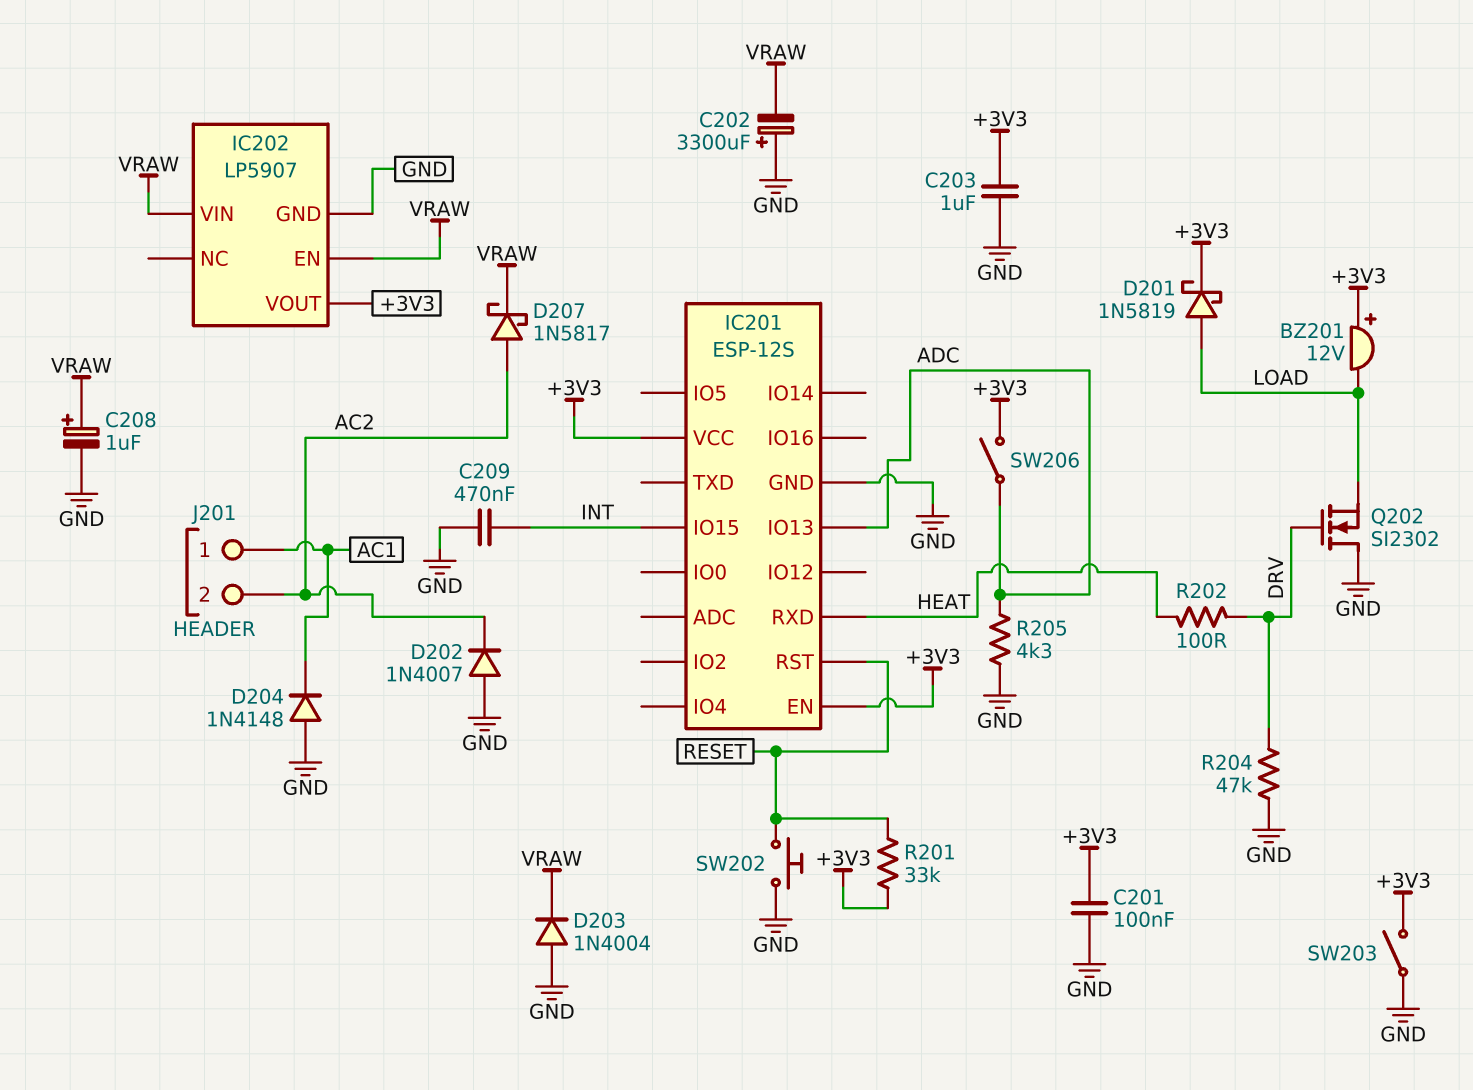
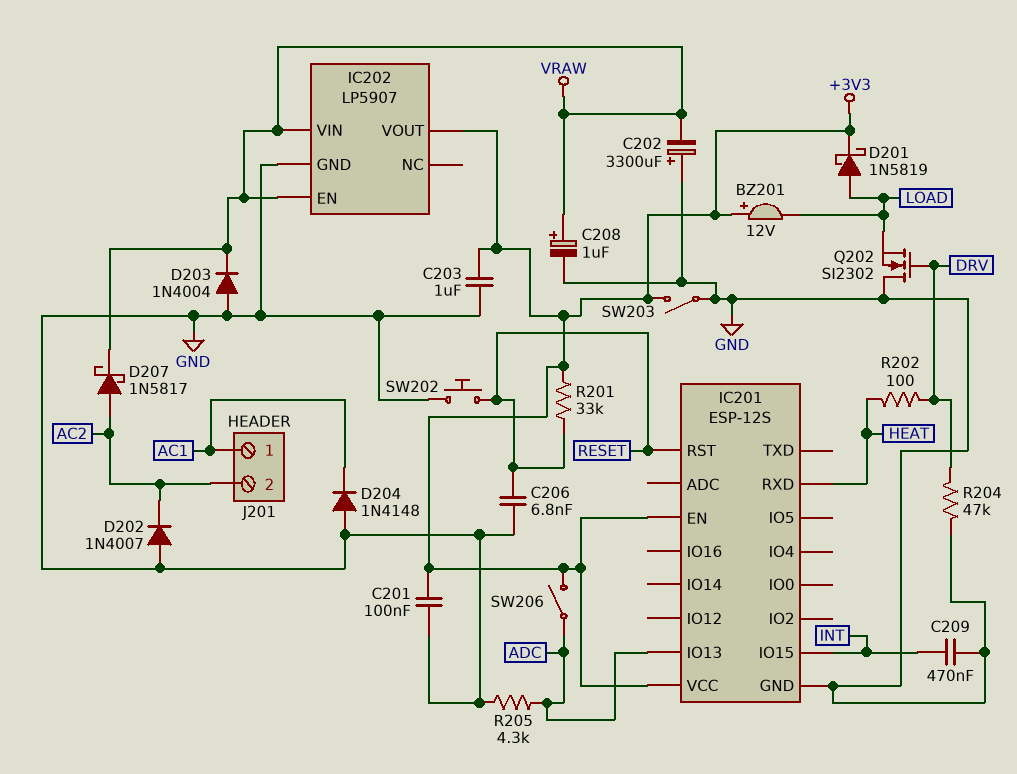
C206: none -> 6.8nF (GND, RESET)

